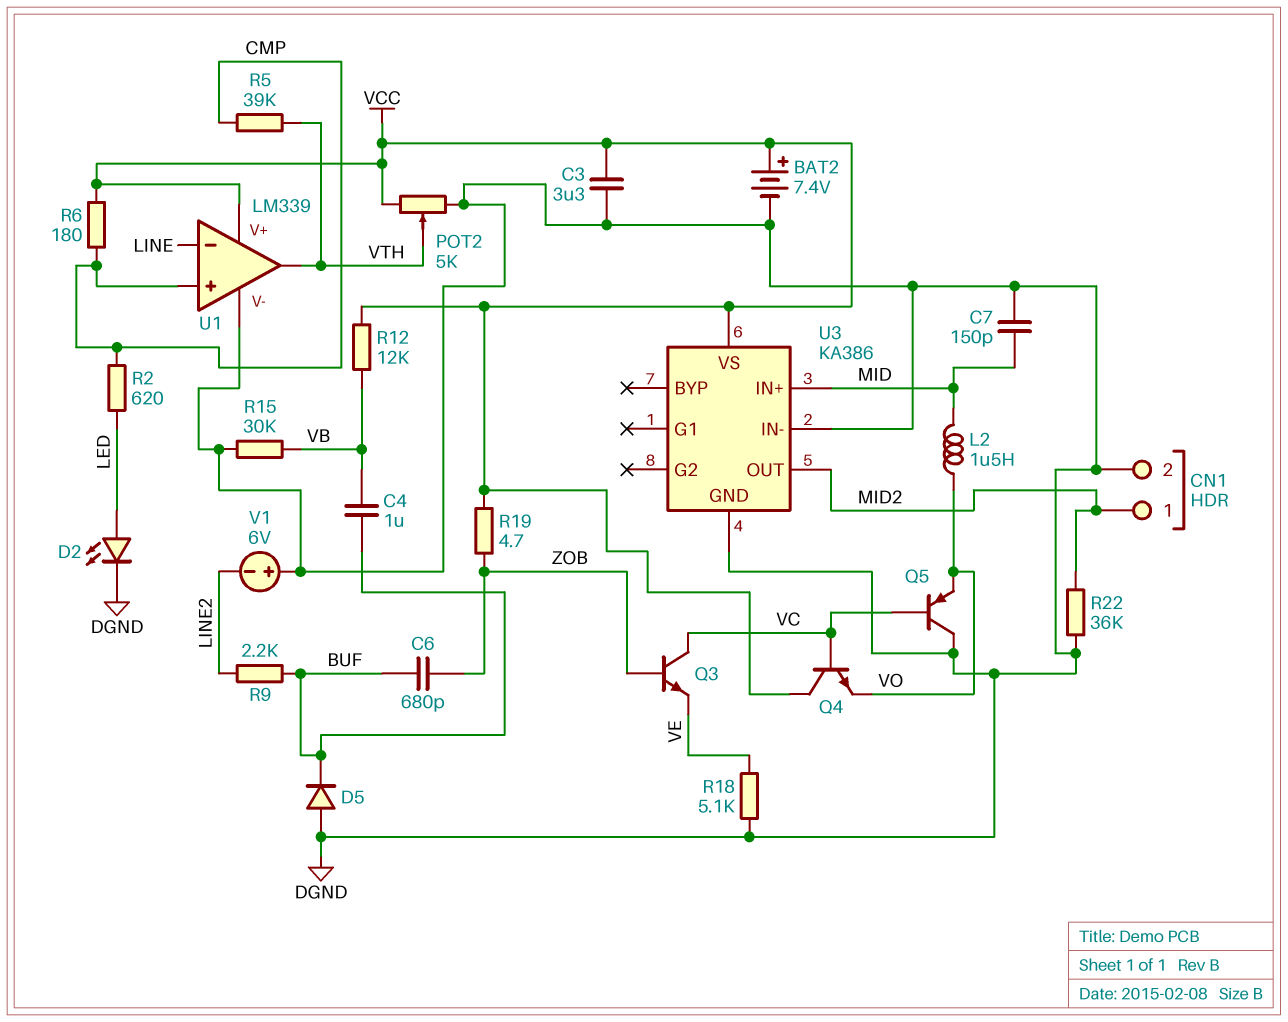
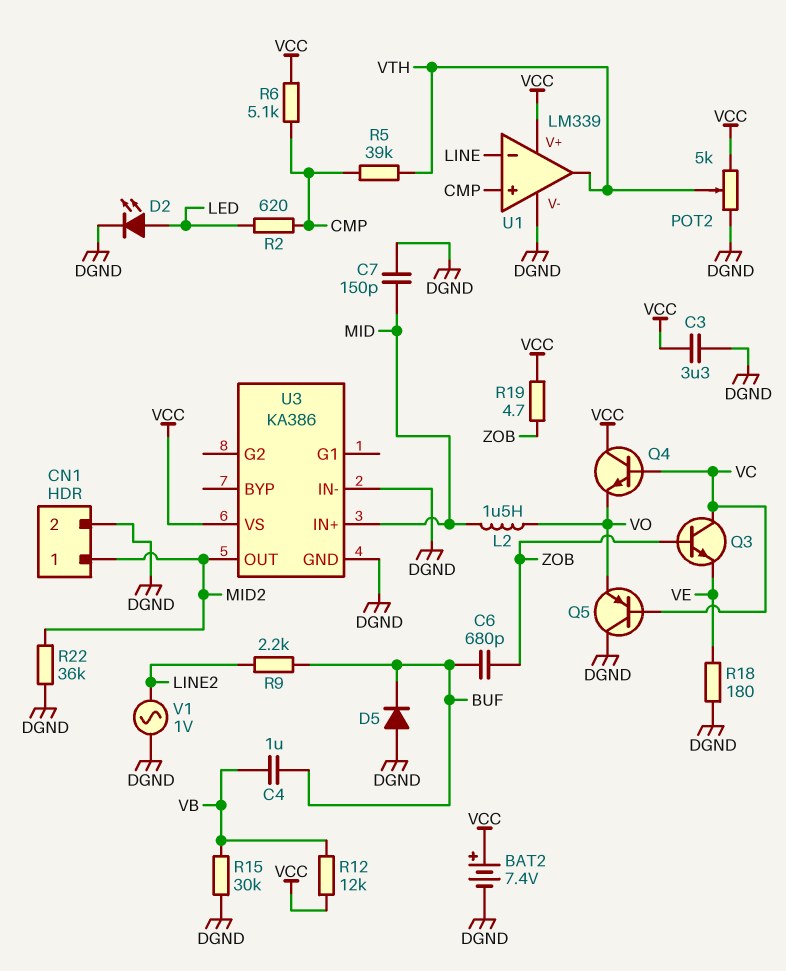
R6: 180 (CMP, VCC) -> 5.1k (CMP, VCC)
R18: 5.1k (DGND, VE) -> 180 (DGND, VE)
V1: 6V (plus DGND, minus LINE2) -> AC 1V (DGND, LINE2)

